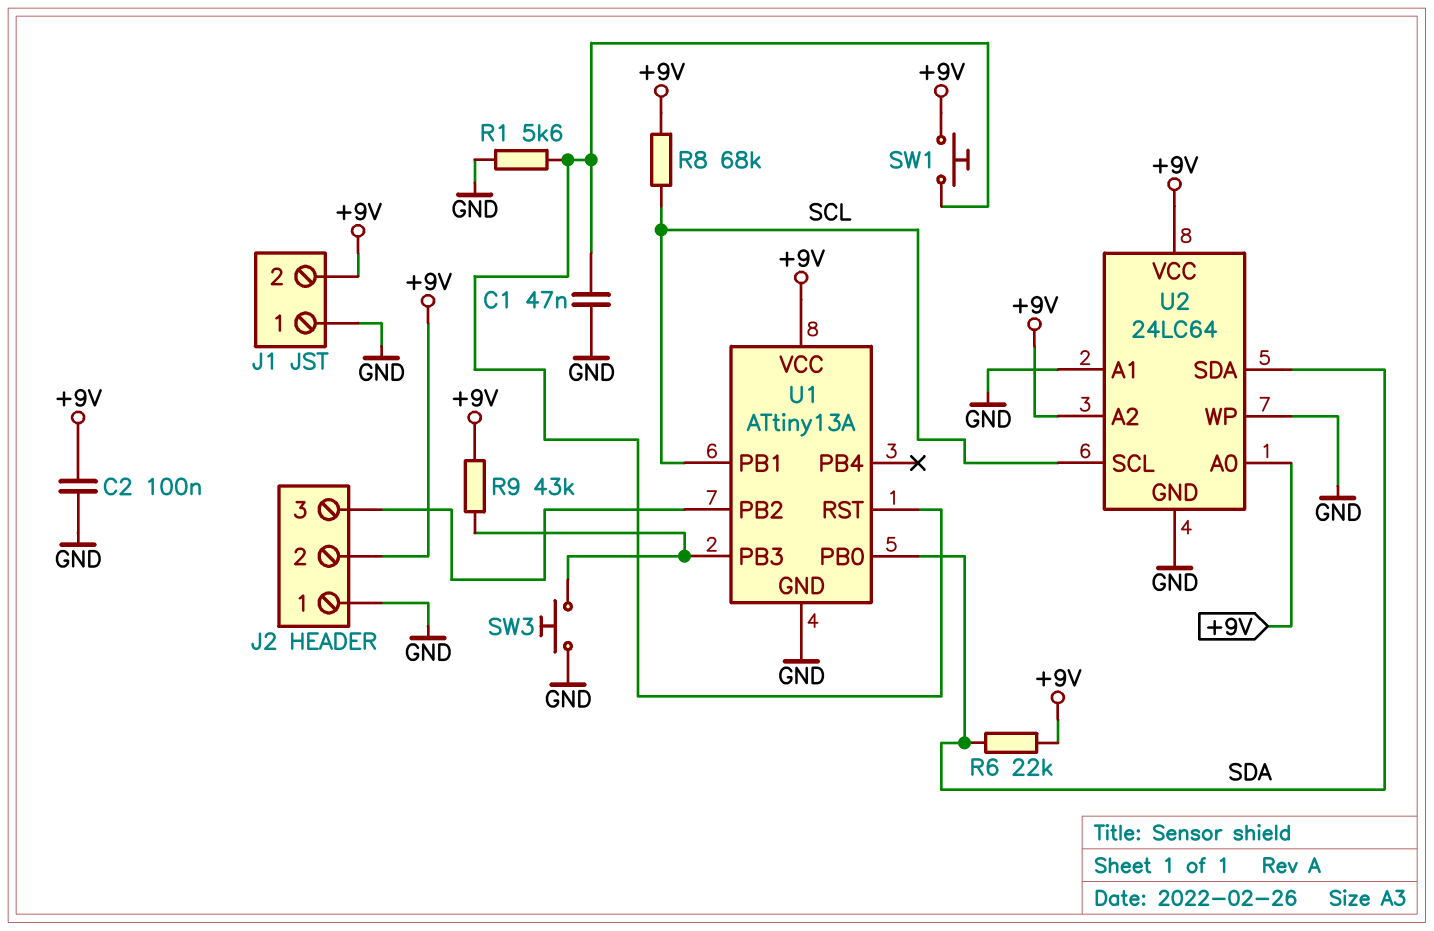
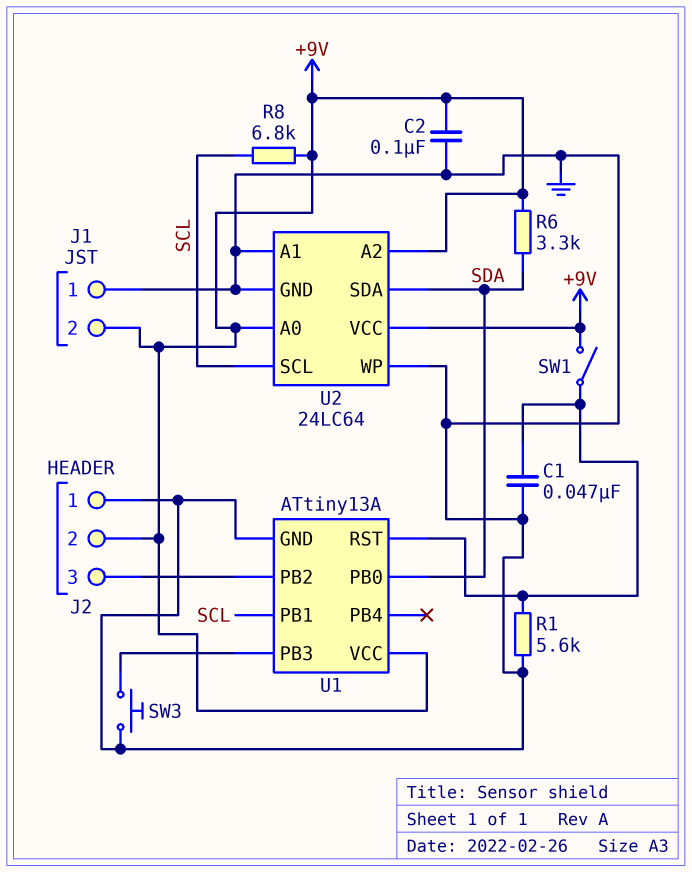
R6: 22k (+9V, SDA) -> 3.3k (+9V, SDA)
R8: 68k (+9V, SCL) -> 6.8k (+9V, SCL)
R9: 43k (+9V, U1/PB3) -> none
SW1: button (+9V, U1/RST) -> switch (+9V, U1/RST)

